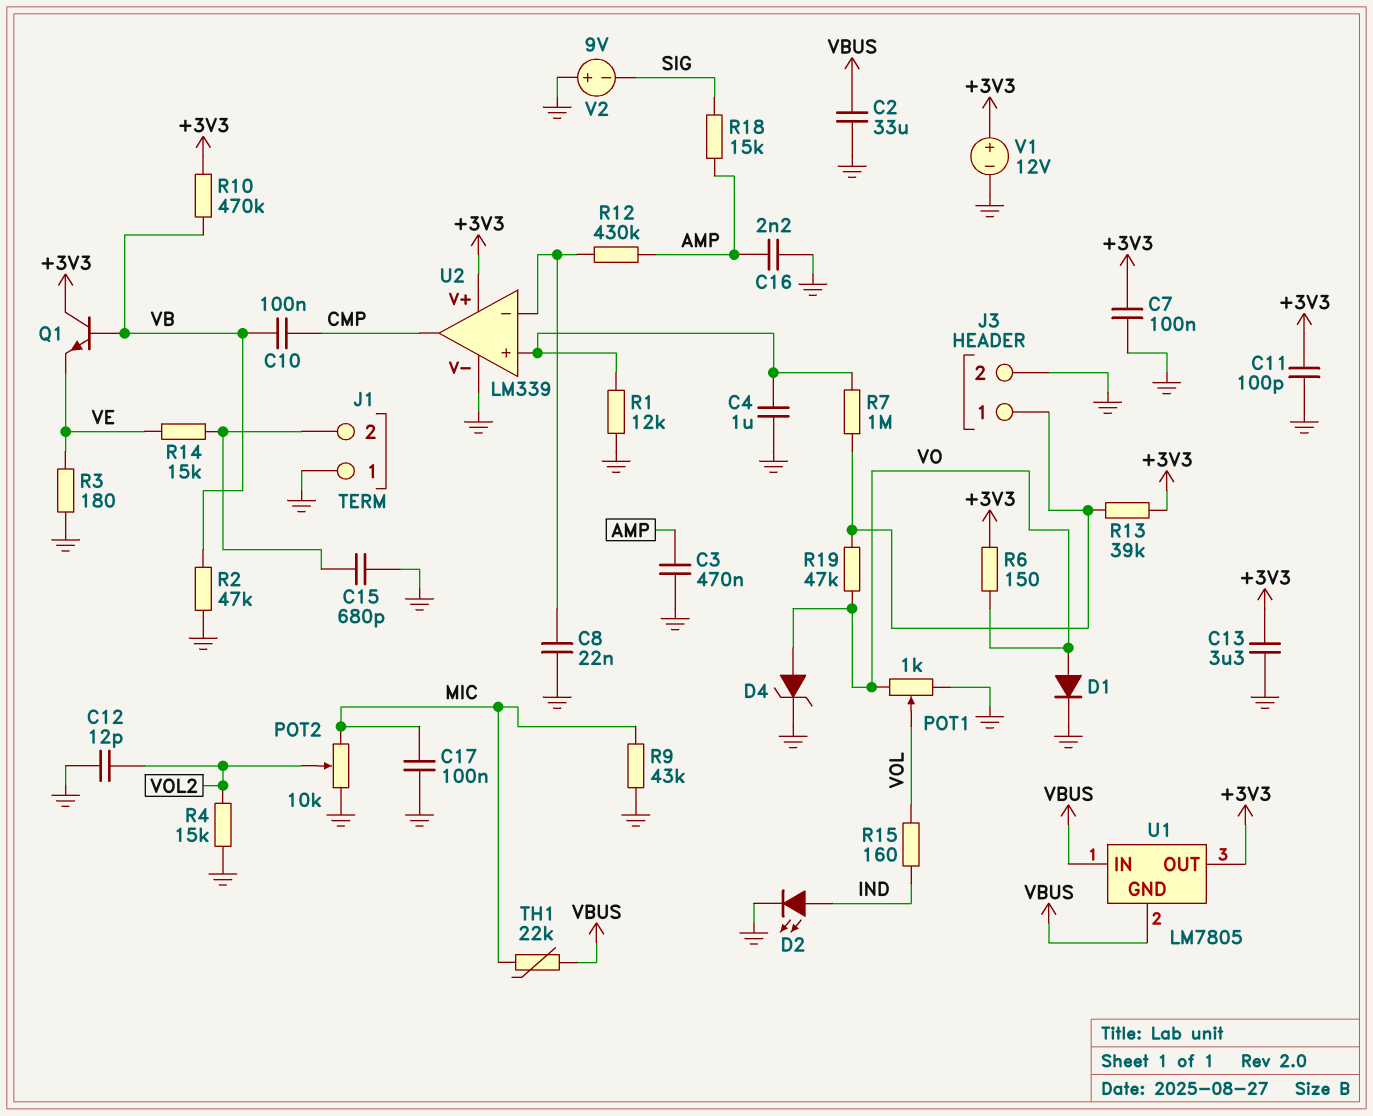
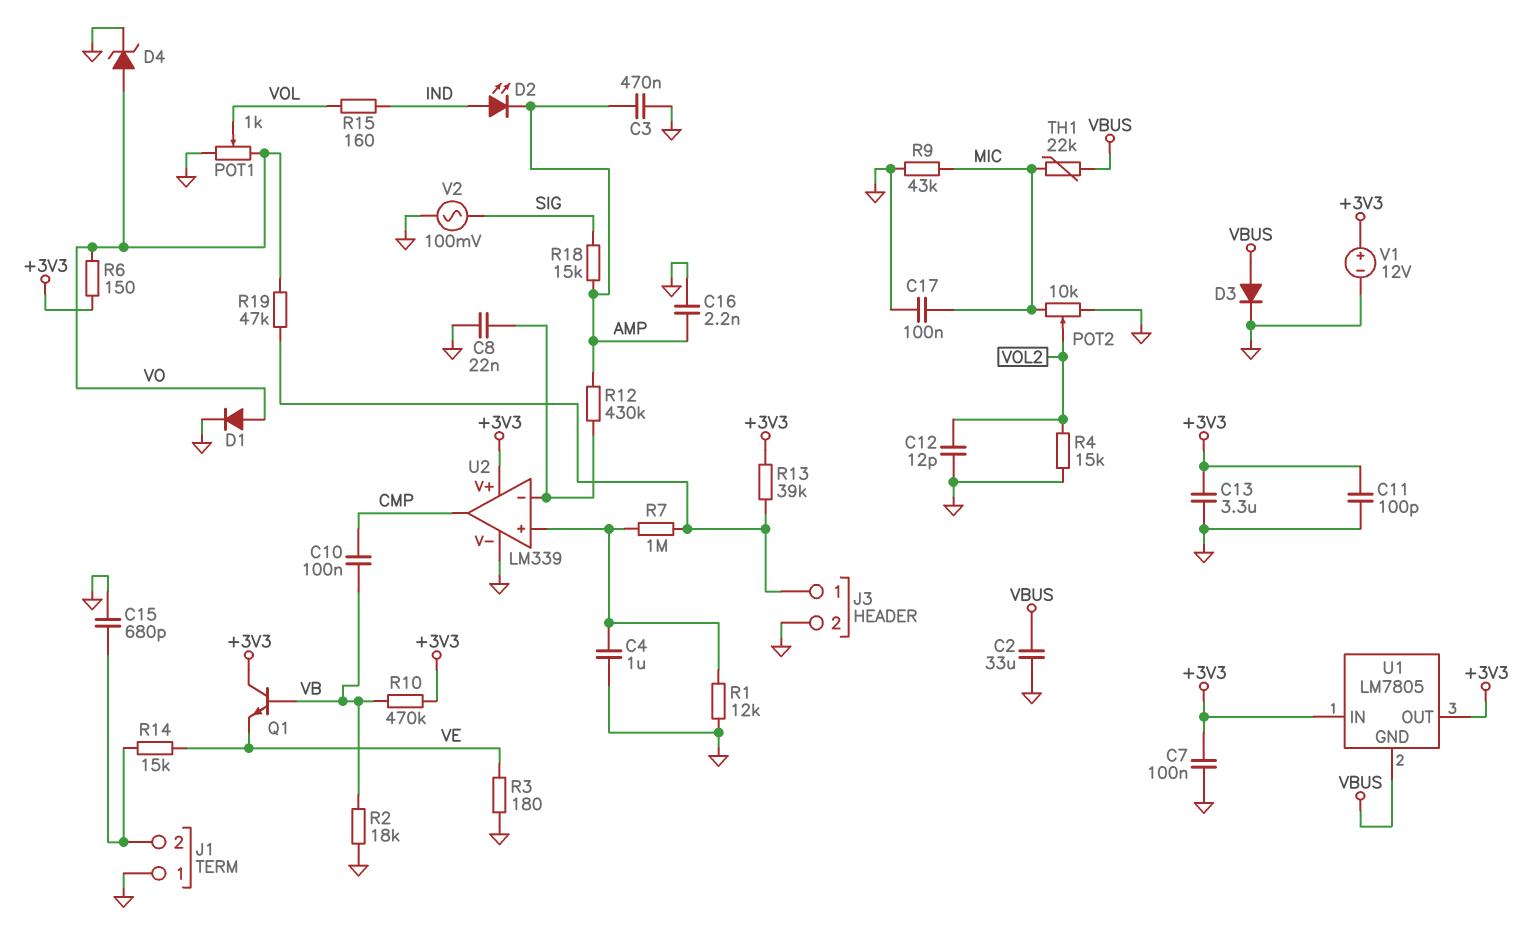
D2: LED (A IND, K GND) -> LED (A IND, K AMP)
D3: none -> diode (A VBUS, K GND)
R2: 47k (GND, VB) -> 18k (GND, VB)
U1 pin IN: VBUS -> +3V3
V2: 9V (plus GND, minus SIG) -> AC 100mV (GND, SIG)

